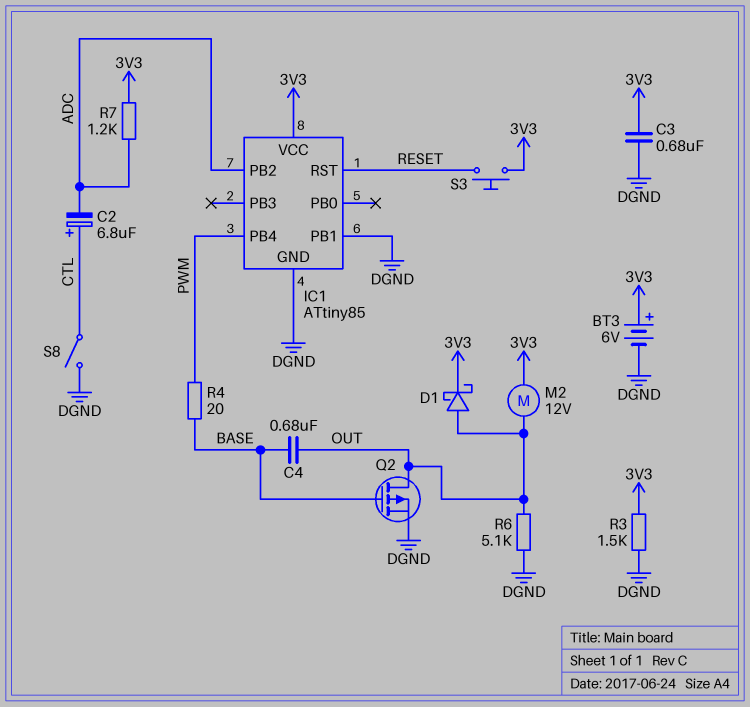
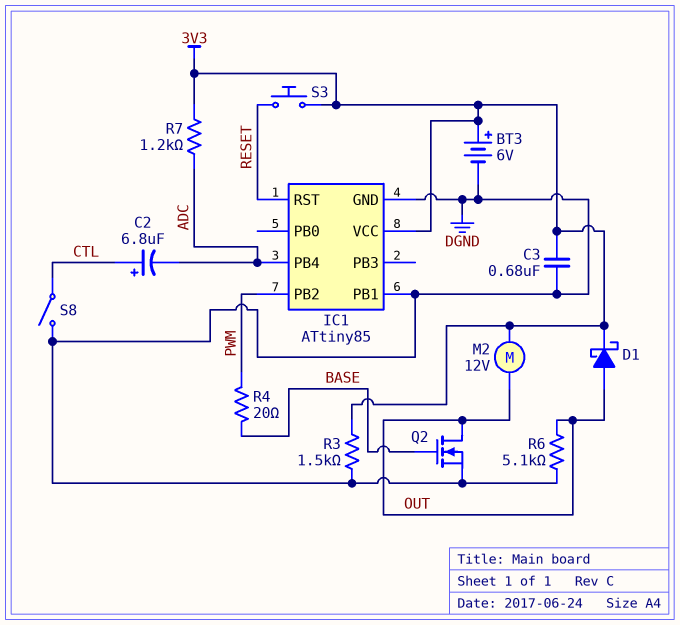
C4: 680nF (BASE, OUT) -> none
IC1 pin PB2: ADC -> PWM
IC1 pin PB4: PWM -> ADC
Q2: PMOS (G BASE, D OUT, S DGND) -> NMOS (G BASE, D OUT, S DGND)

